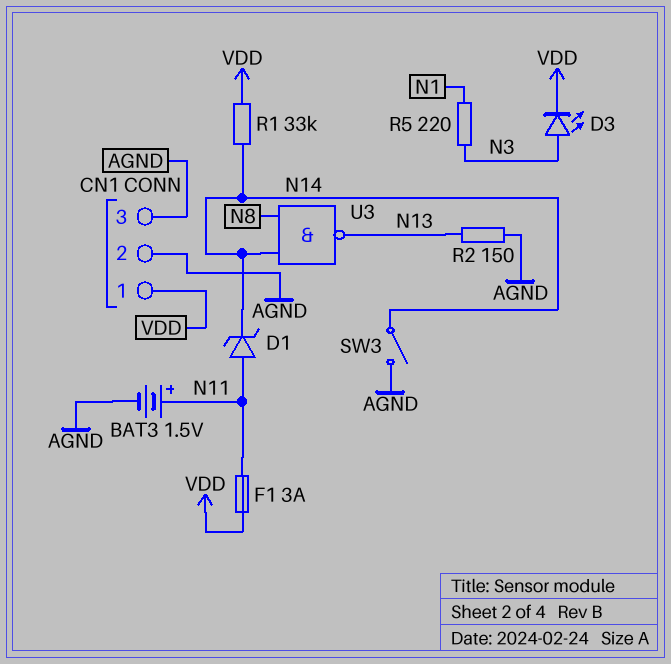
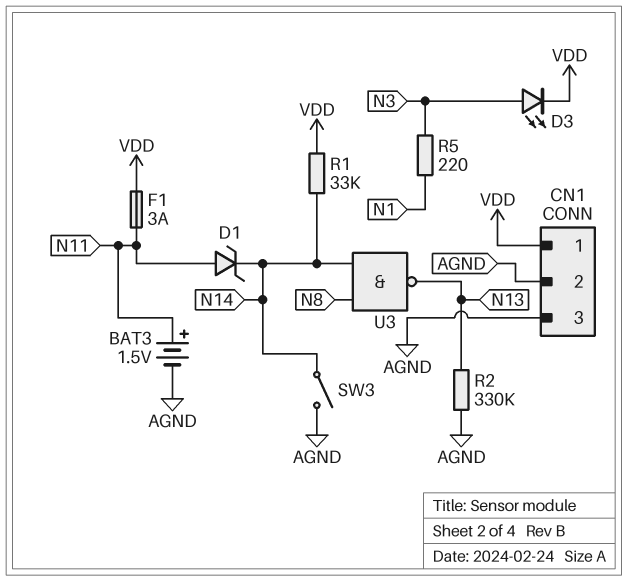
R2: 150 (AGND, N13) -> 330k (AGND, N13)

